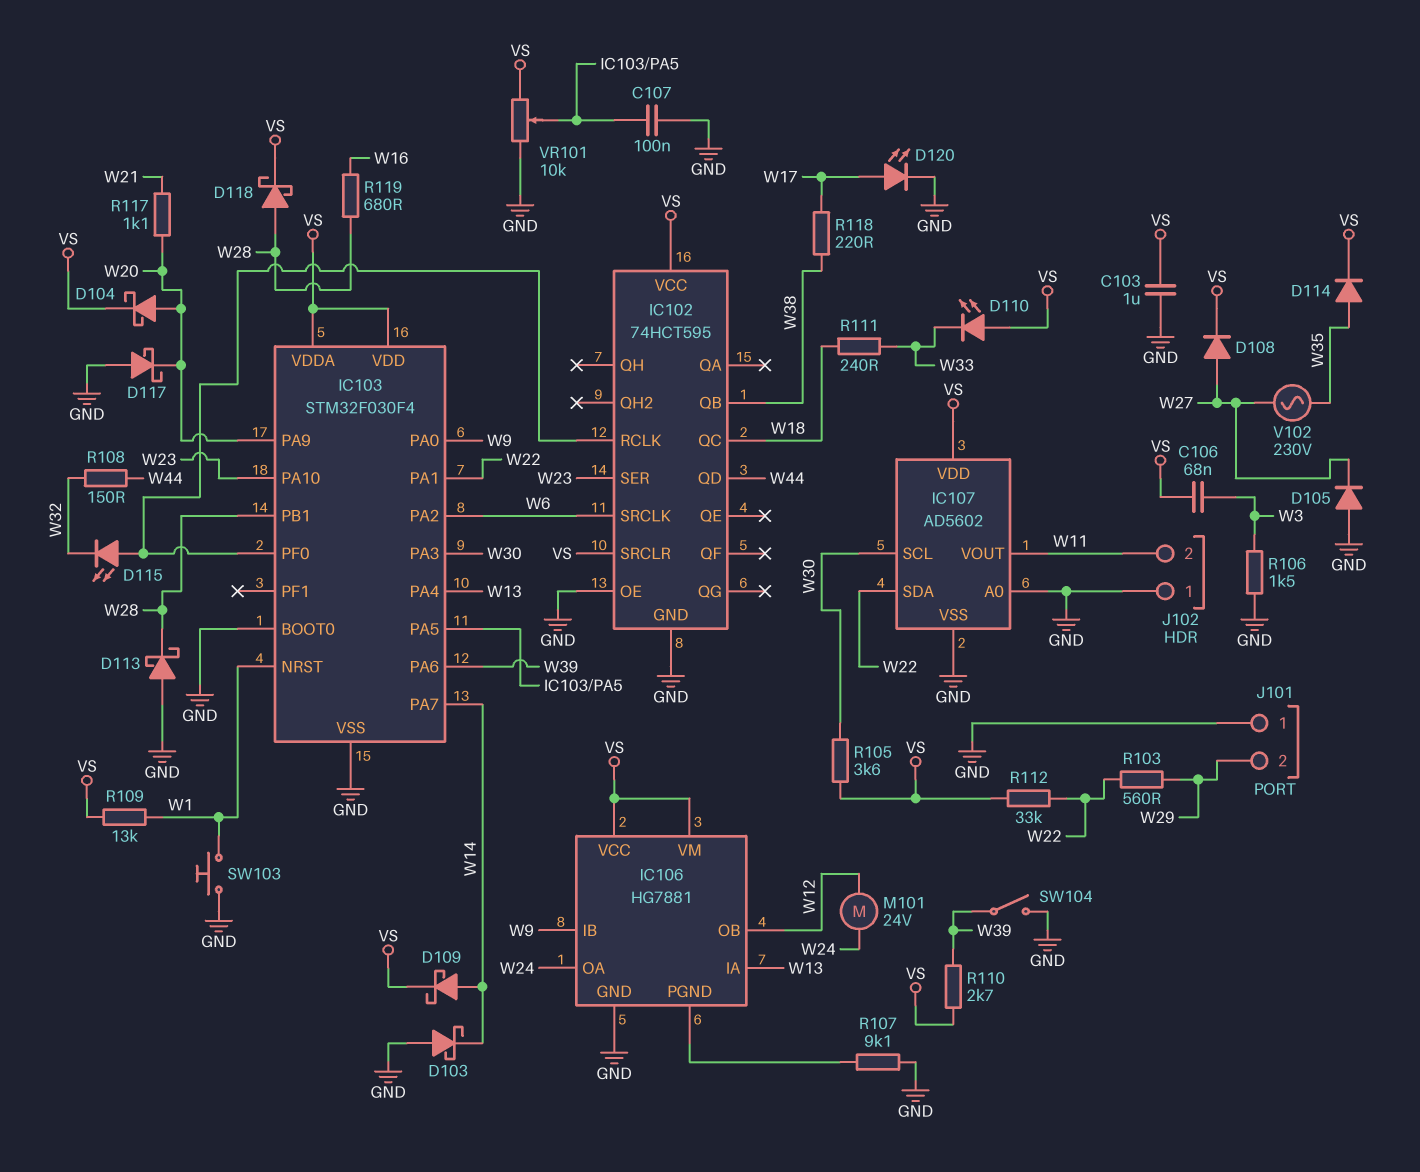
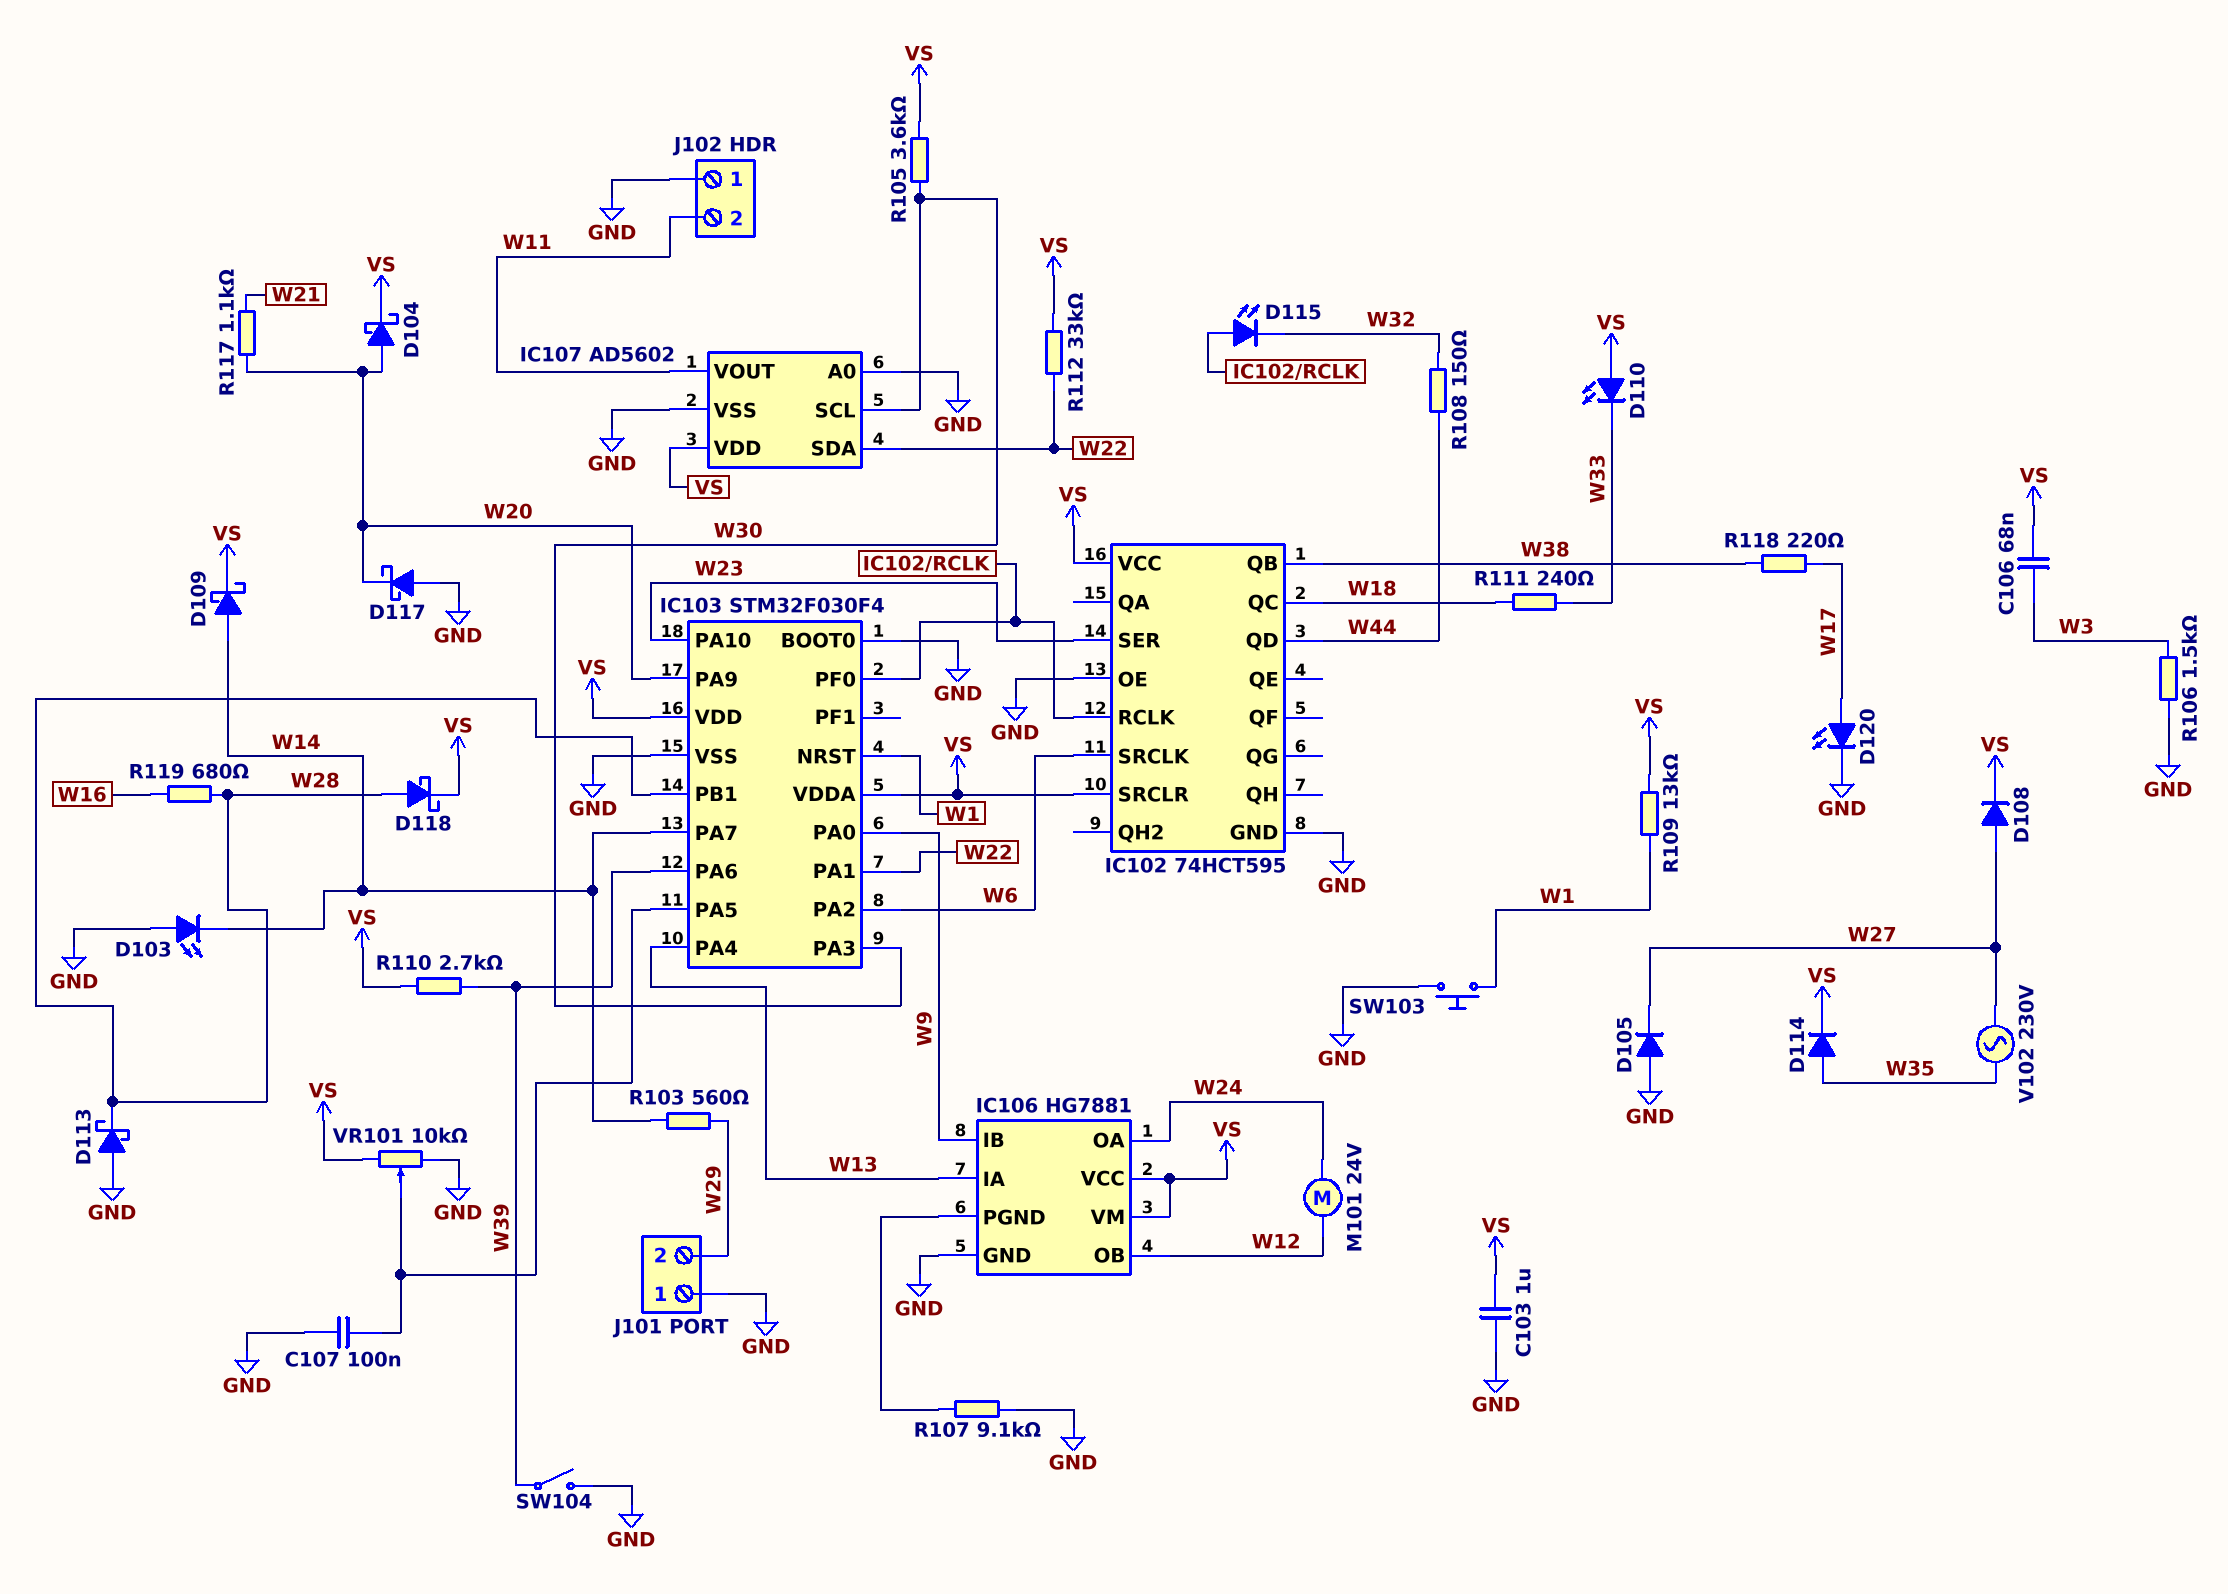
D103: schottky (A GND, K W14) -> LED (A GND, K W14)
R103: 560 (W22, W29) -> 560 (W14, W29)

